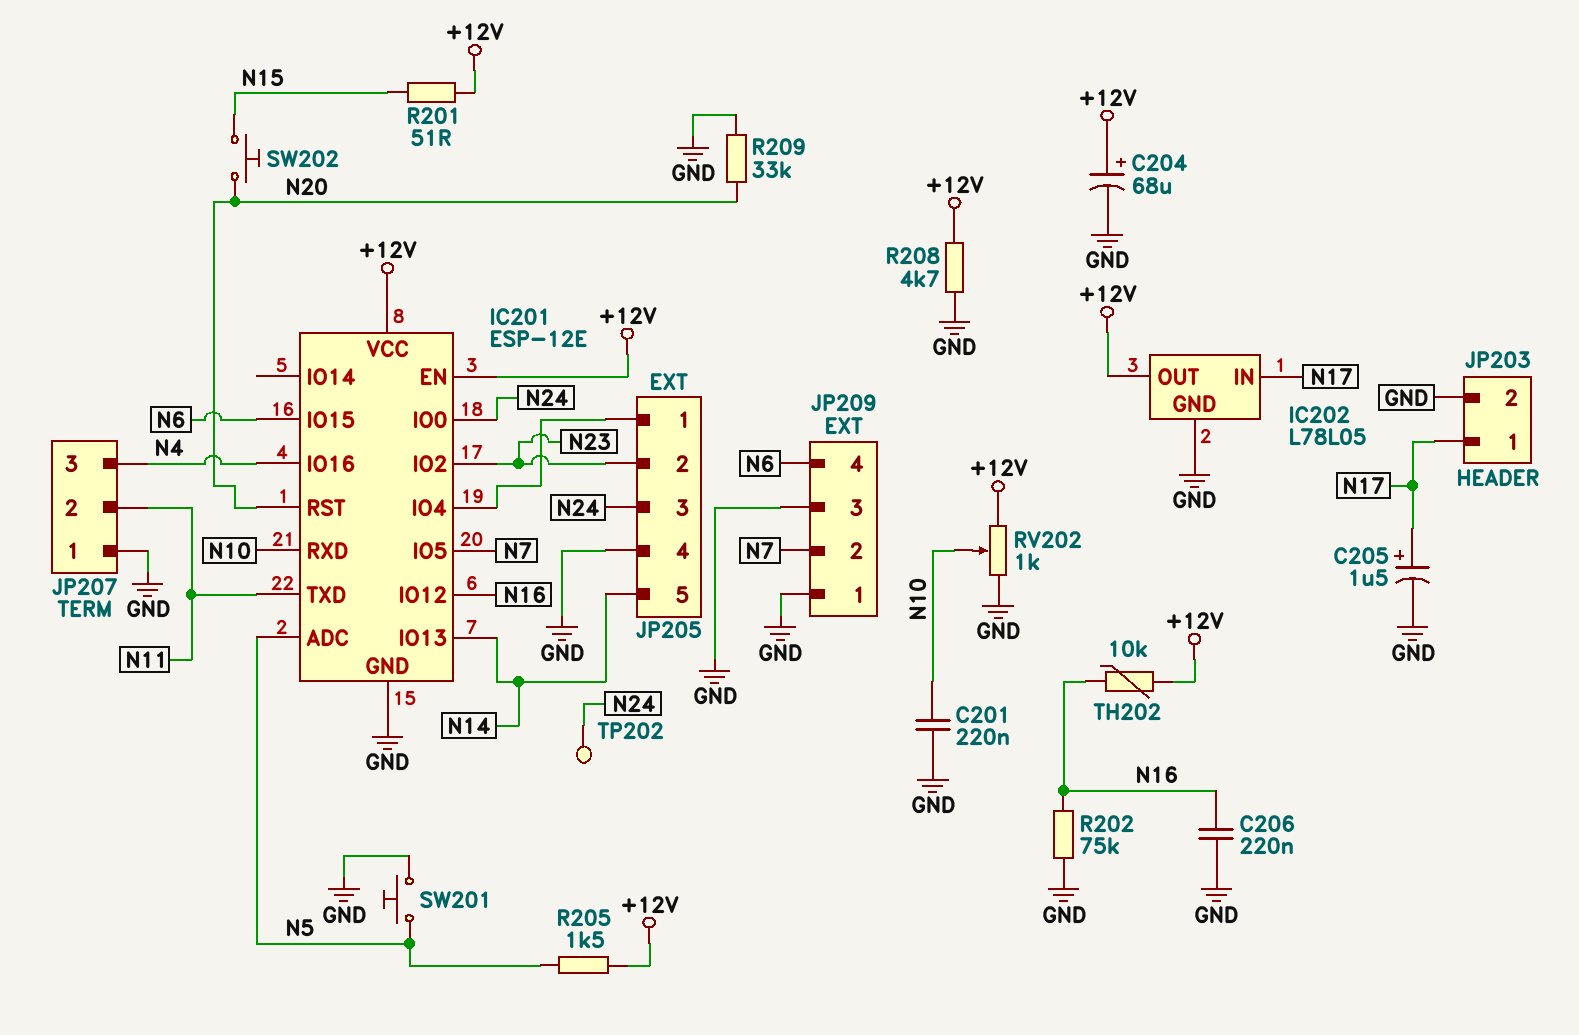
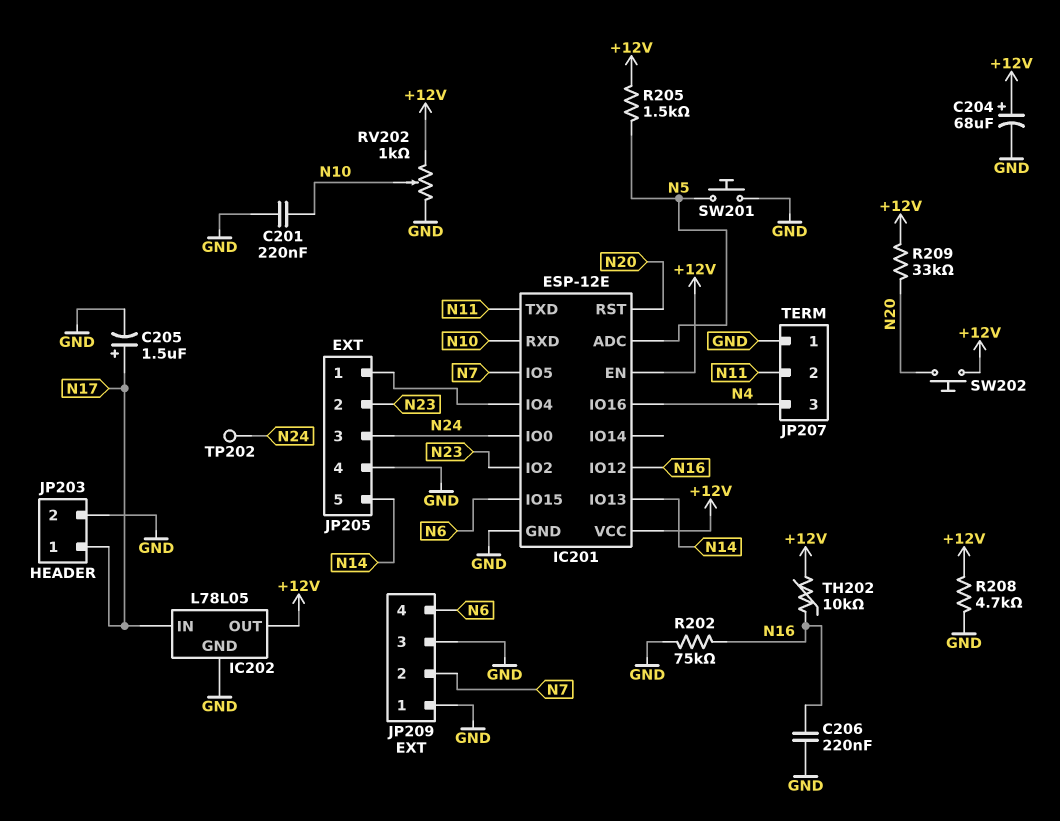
R201: 51 (+12V, N15) -> none
R209: 33k (GND, N20) -> 33k (+12V, N20)
SW202: button (N15, N20) -> button (+12V, N20)

